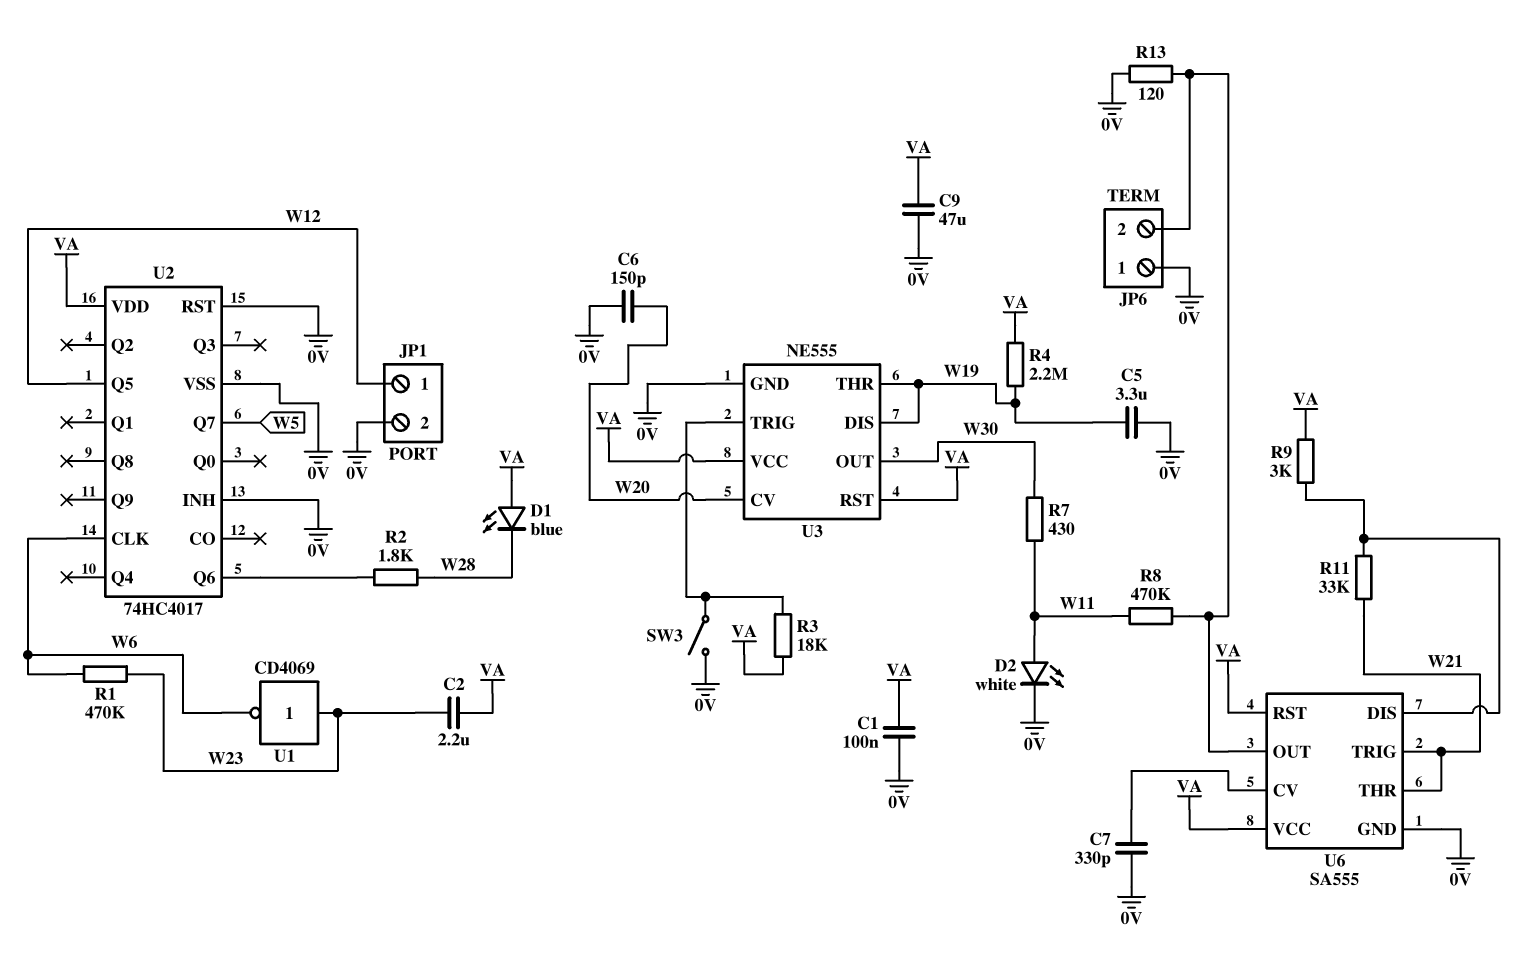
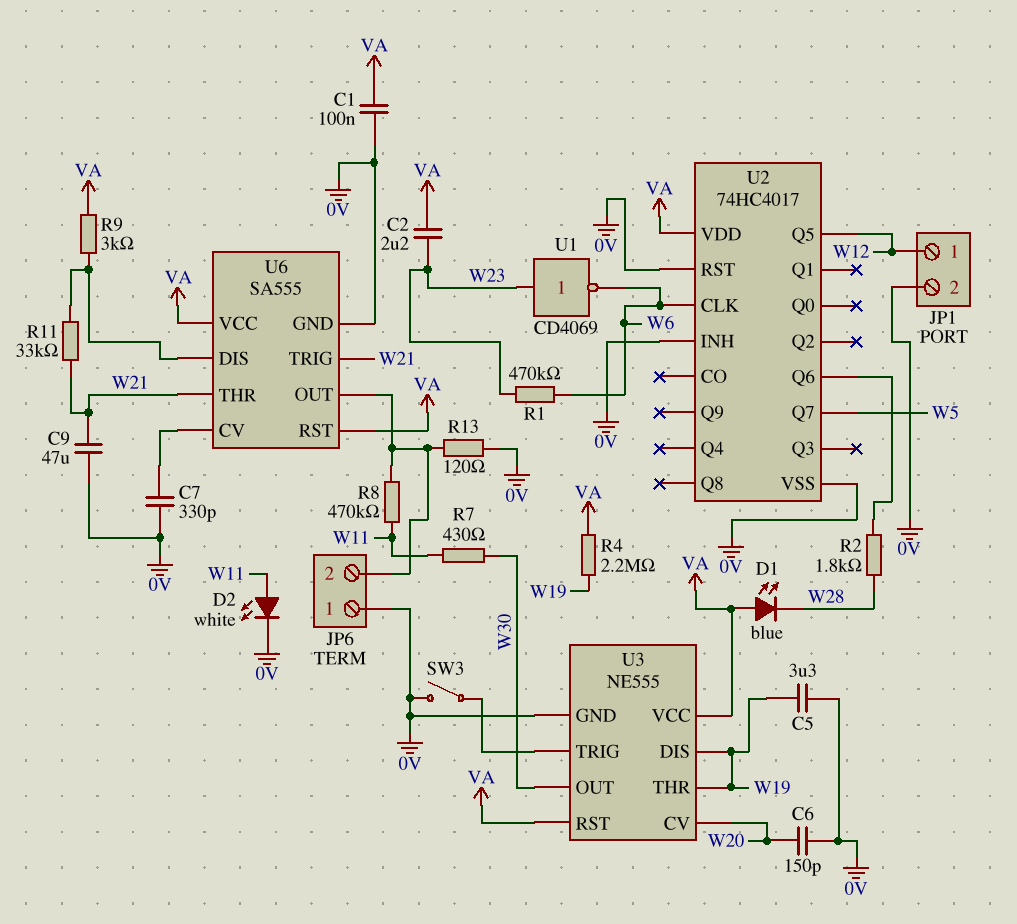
C9: 47uF (0V, VA) -> 47uF (0V, W21)
R3: 18k (U3/TRIG, VA) -> none

